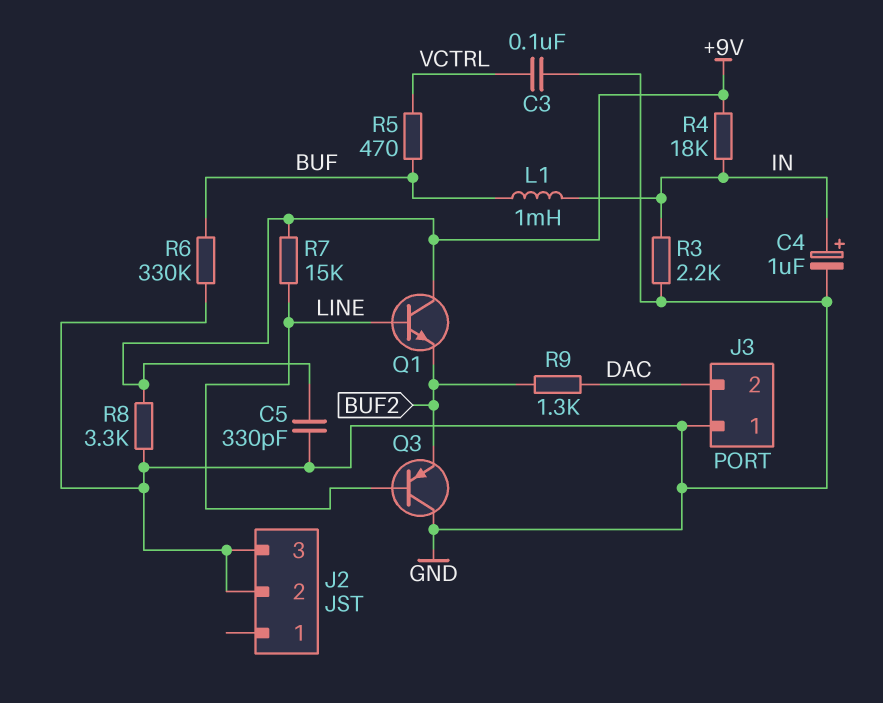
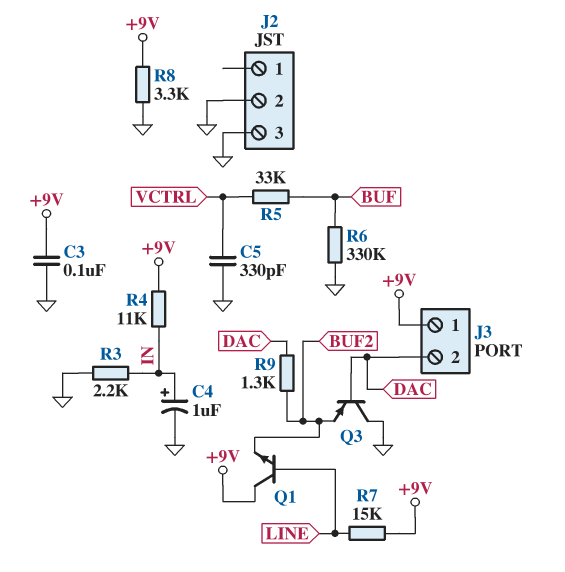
C3: 100nF (GND, VCTRL) -> 100nF (+9V, GND)
C5: 330pF (+9V, GND) -> 330pF (GND, VCTRL)
J3 pin 1: GND -> +9V
L1: 1mH (BUF, IN) -> none
Q3: PNP (B LINE, C GND, E BUF2) -> PNP (B DAC, C GND, E BUF2)
R4: 18k (+9V, IN) -> 11k (+9V, IN)
R5: 470 (BUF, VCTRL) -> 33k (BUF, VCTRL)

